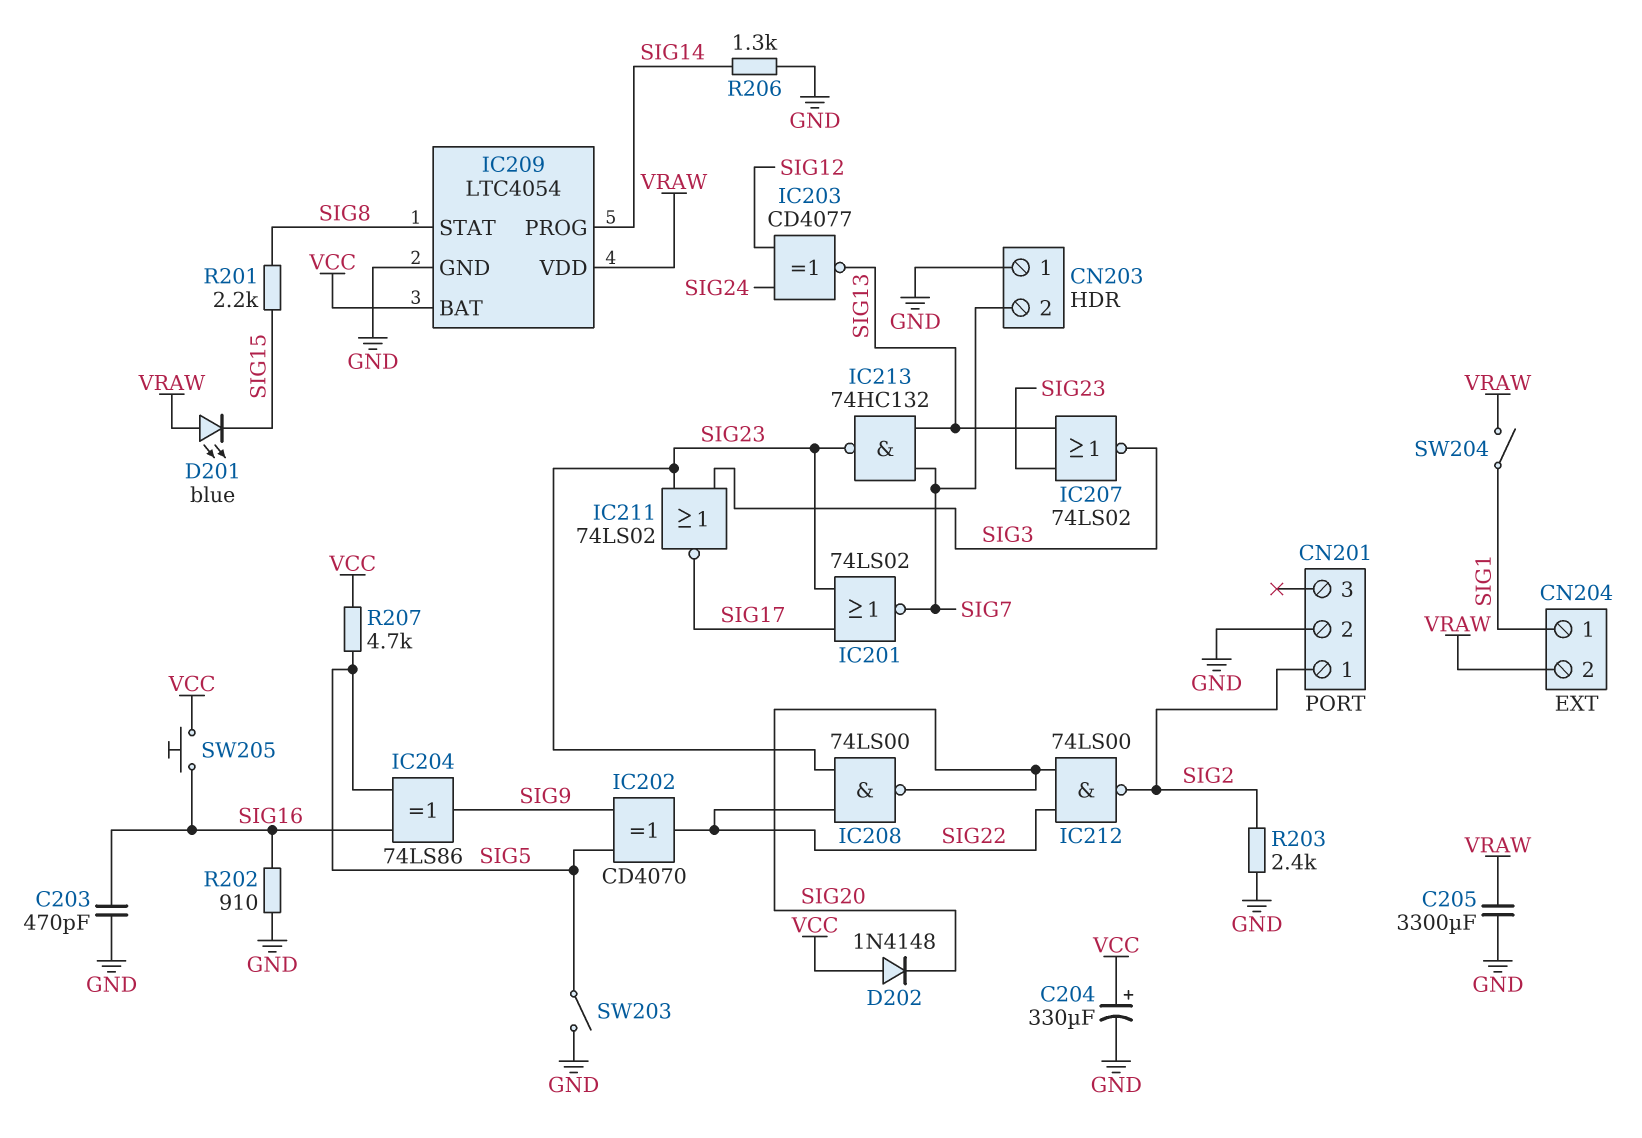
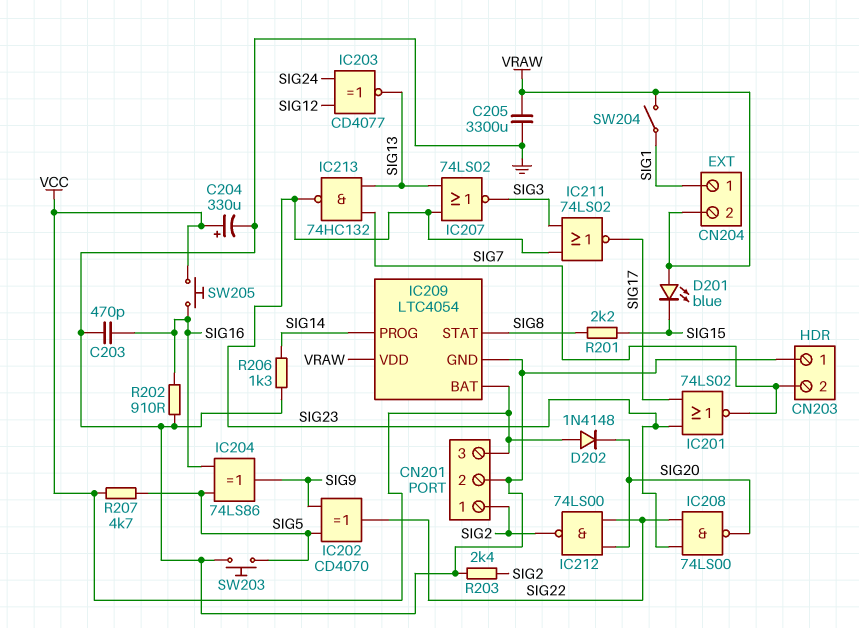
CN201 pin 3: none -> VCC
SW203: switch (GND, SIG5) -> button (GND, SIG5)

